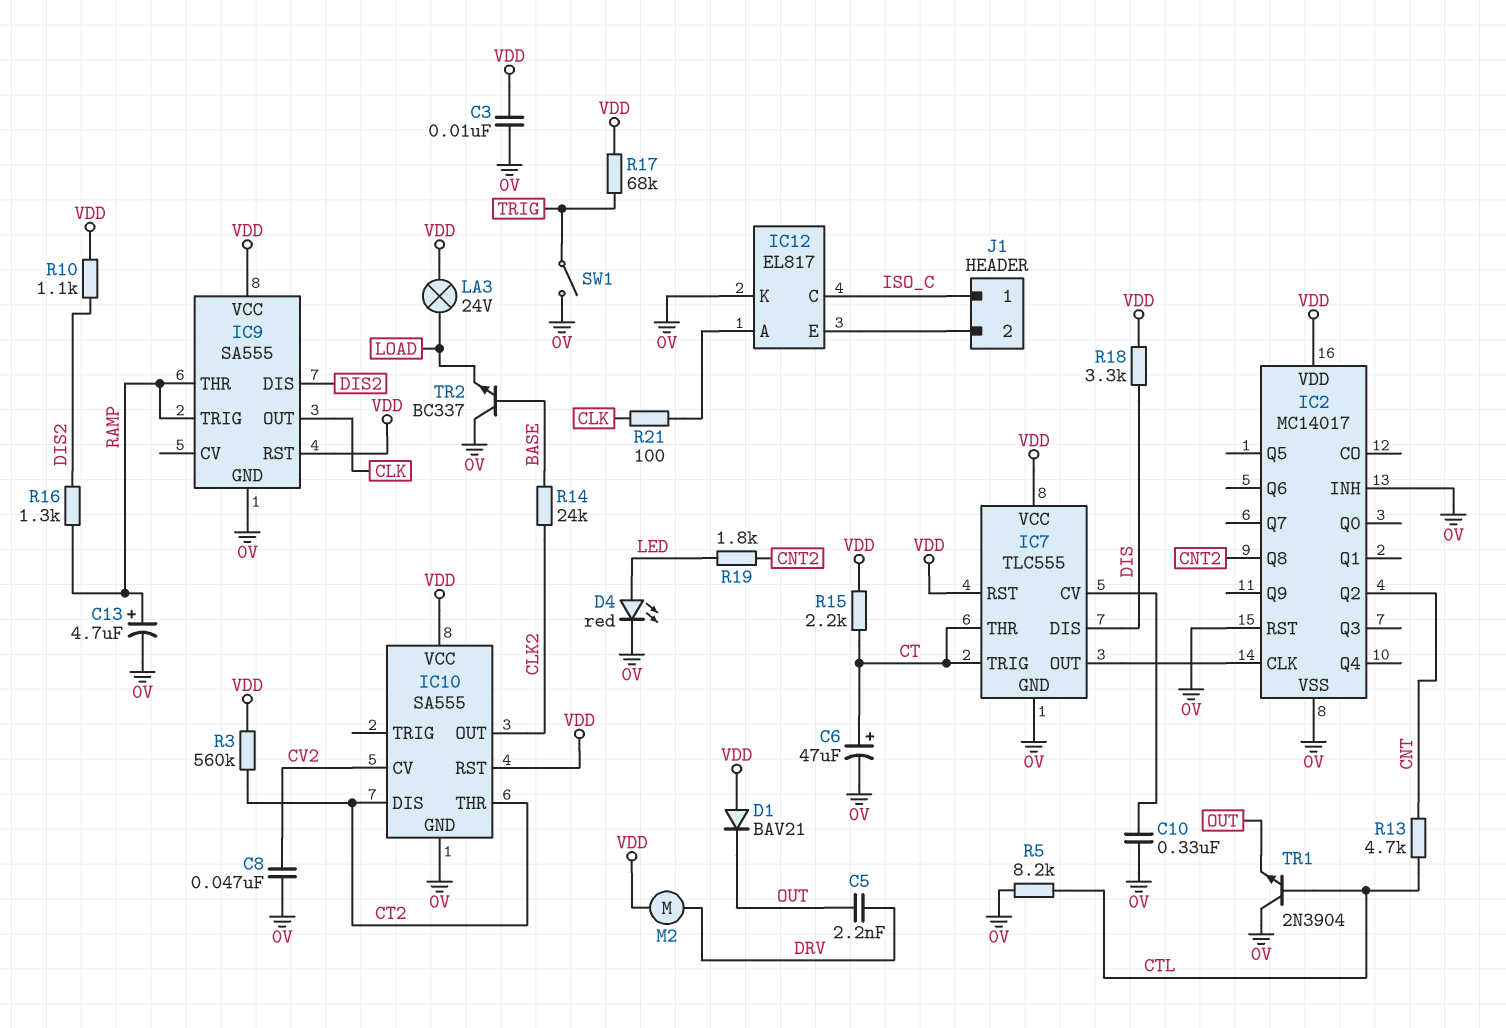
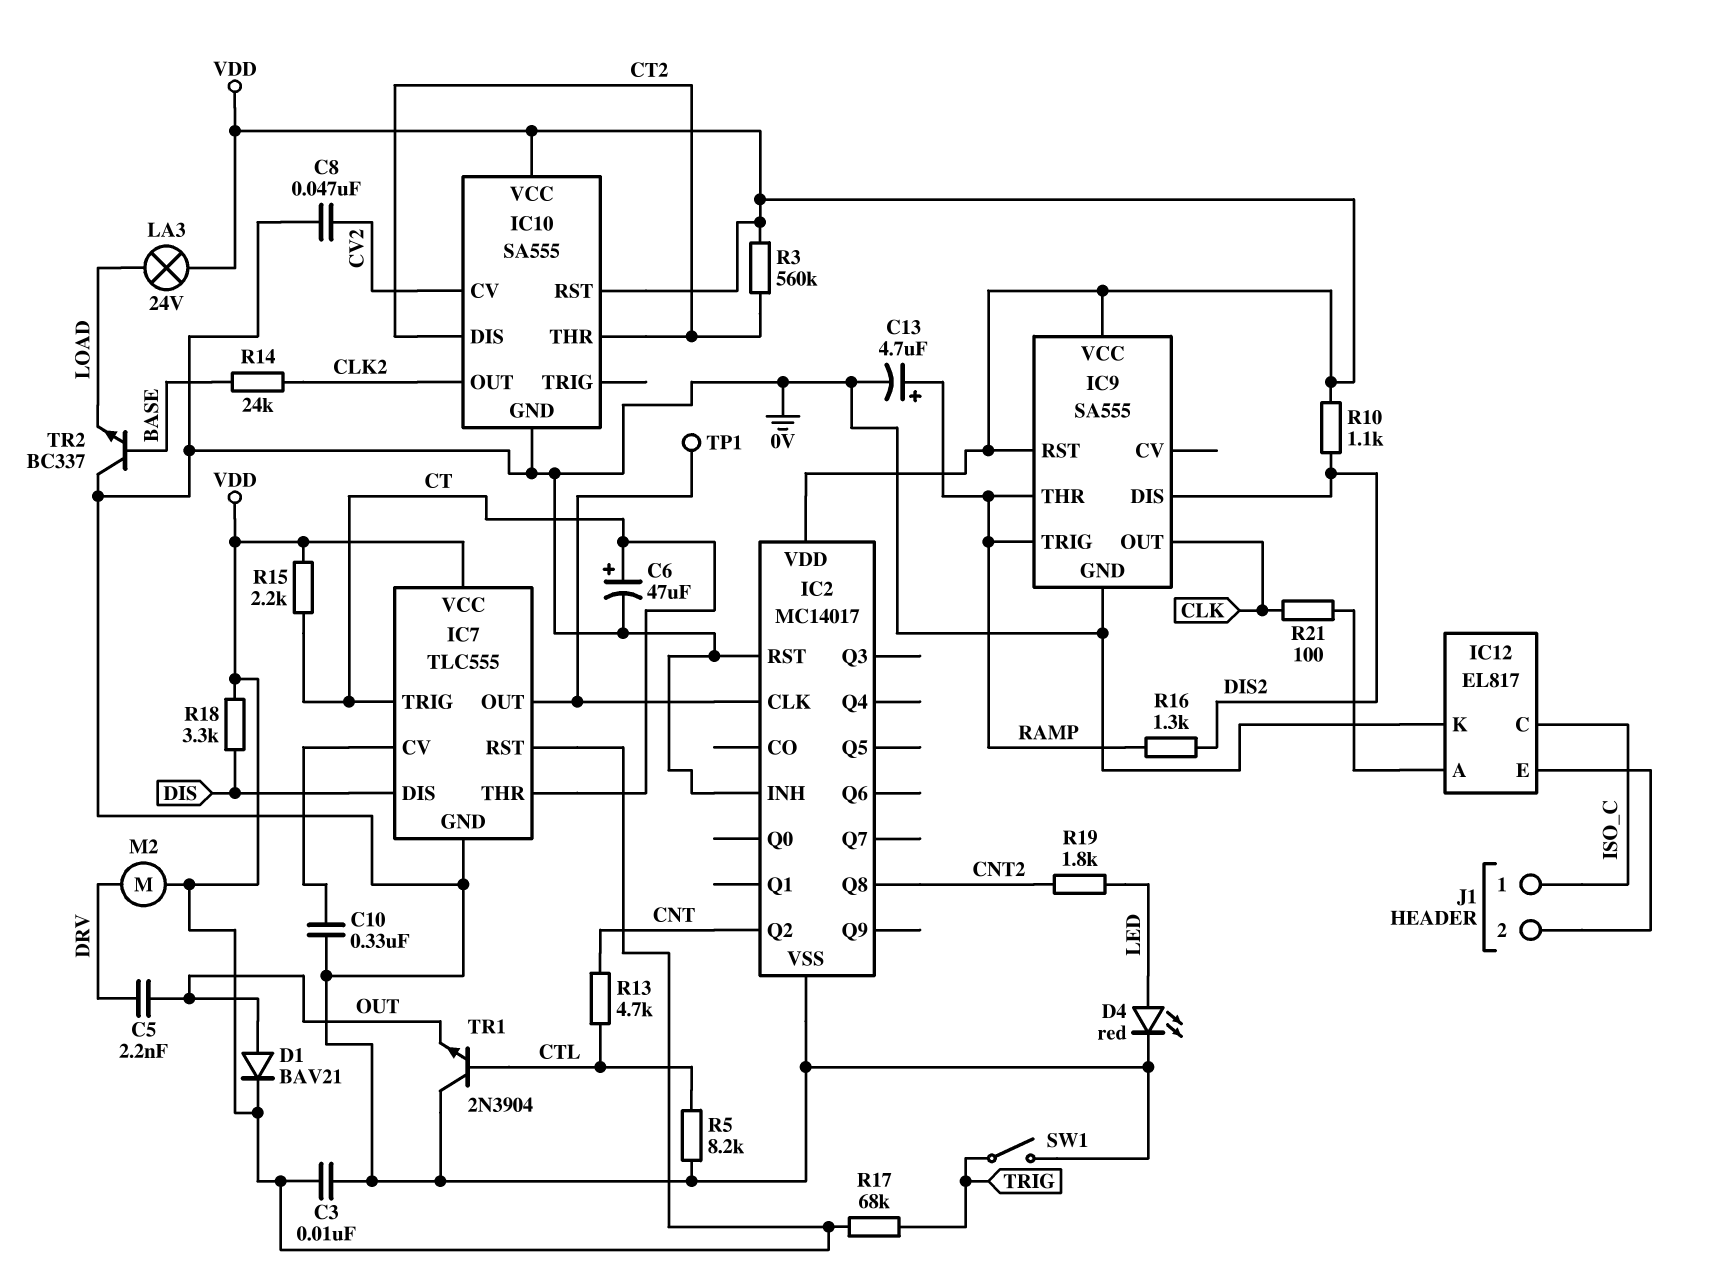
D1: diode BAV21 (A VDD, K OUT) -> diode BAV21 (A OUT, K VDD)
TP1: none -> test point (IC2/CLK)

